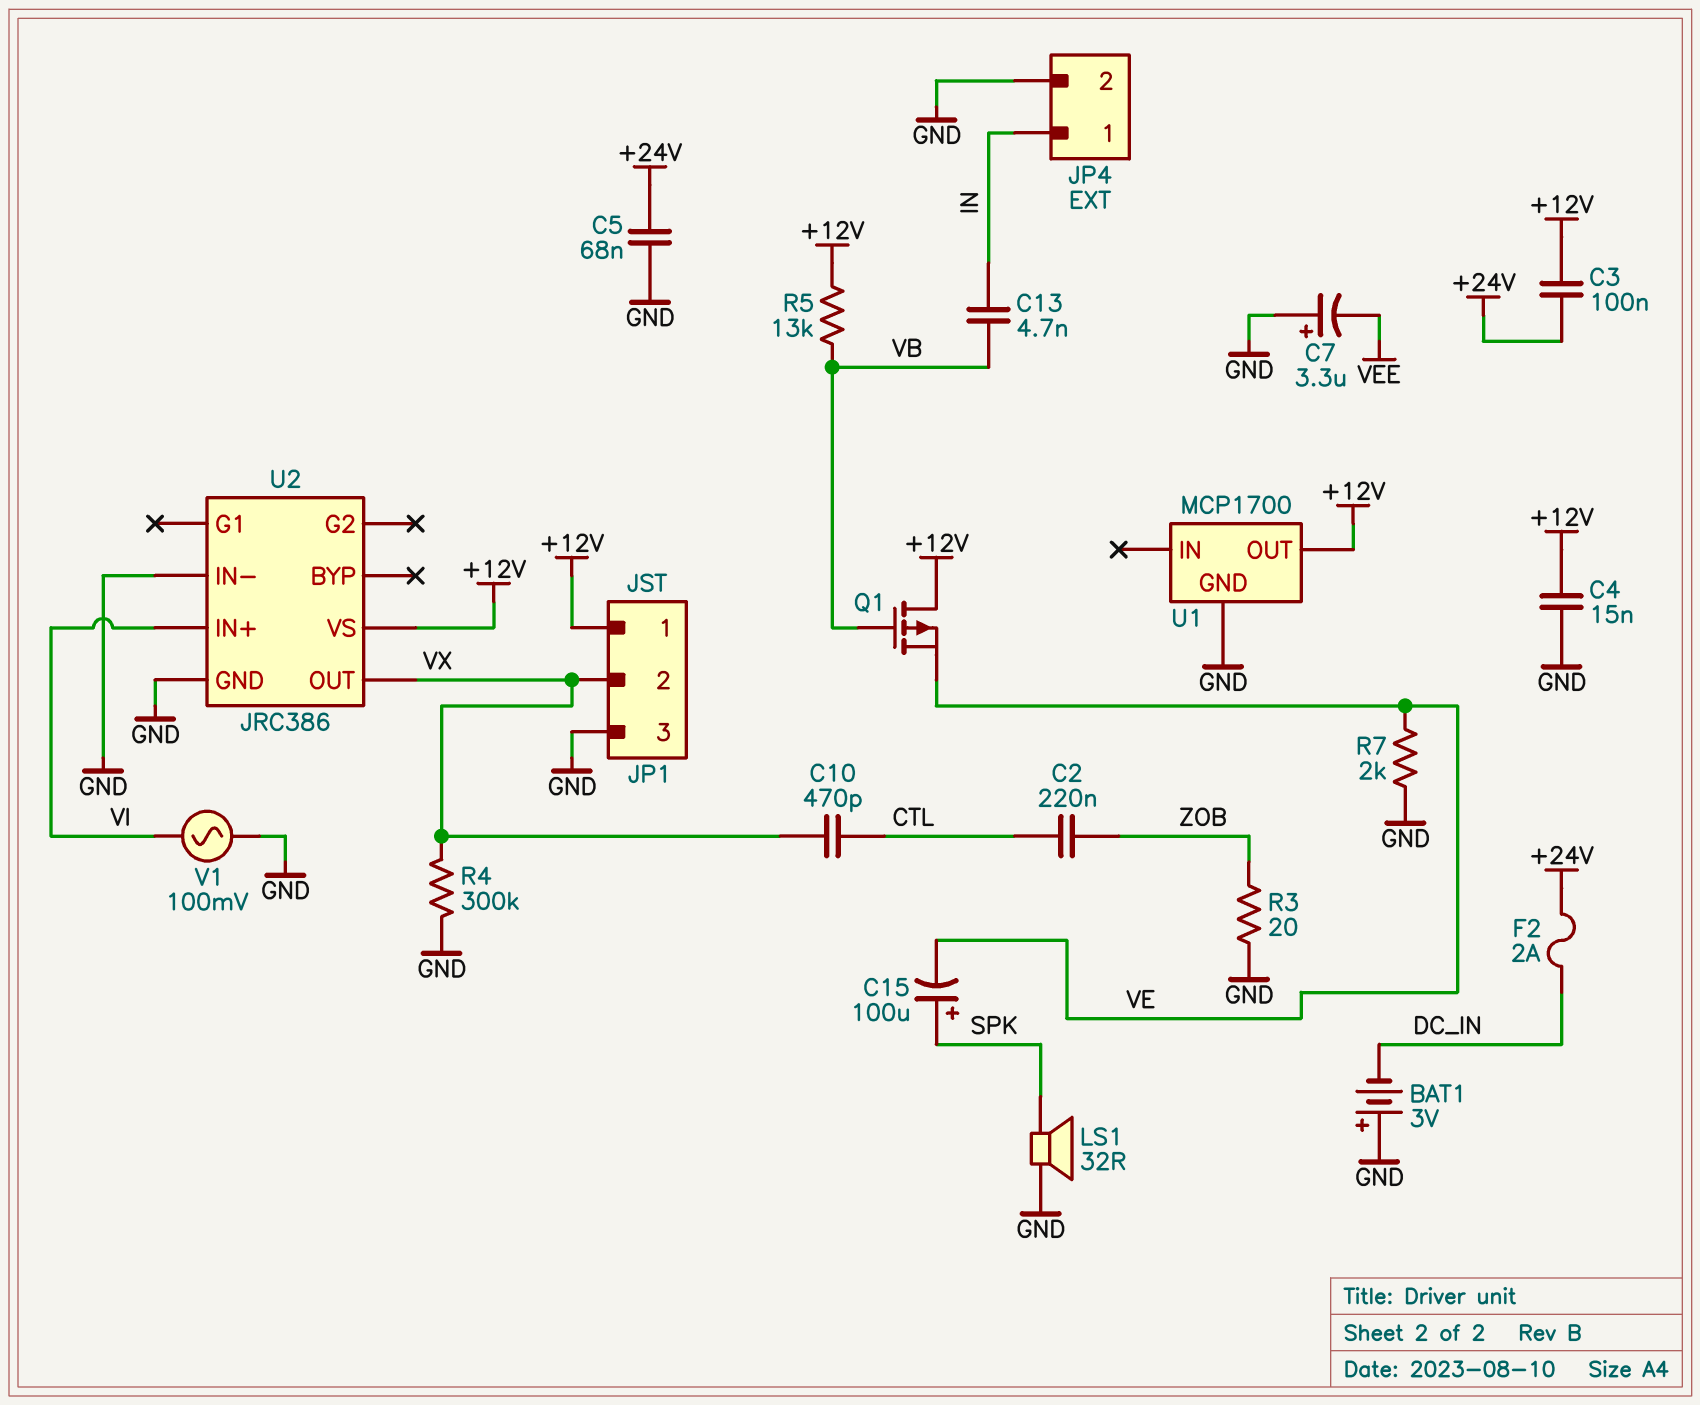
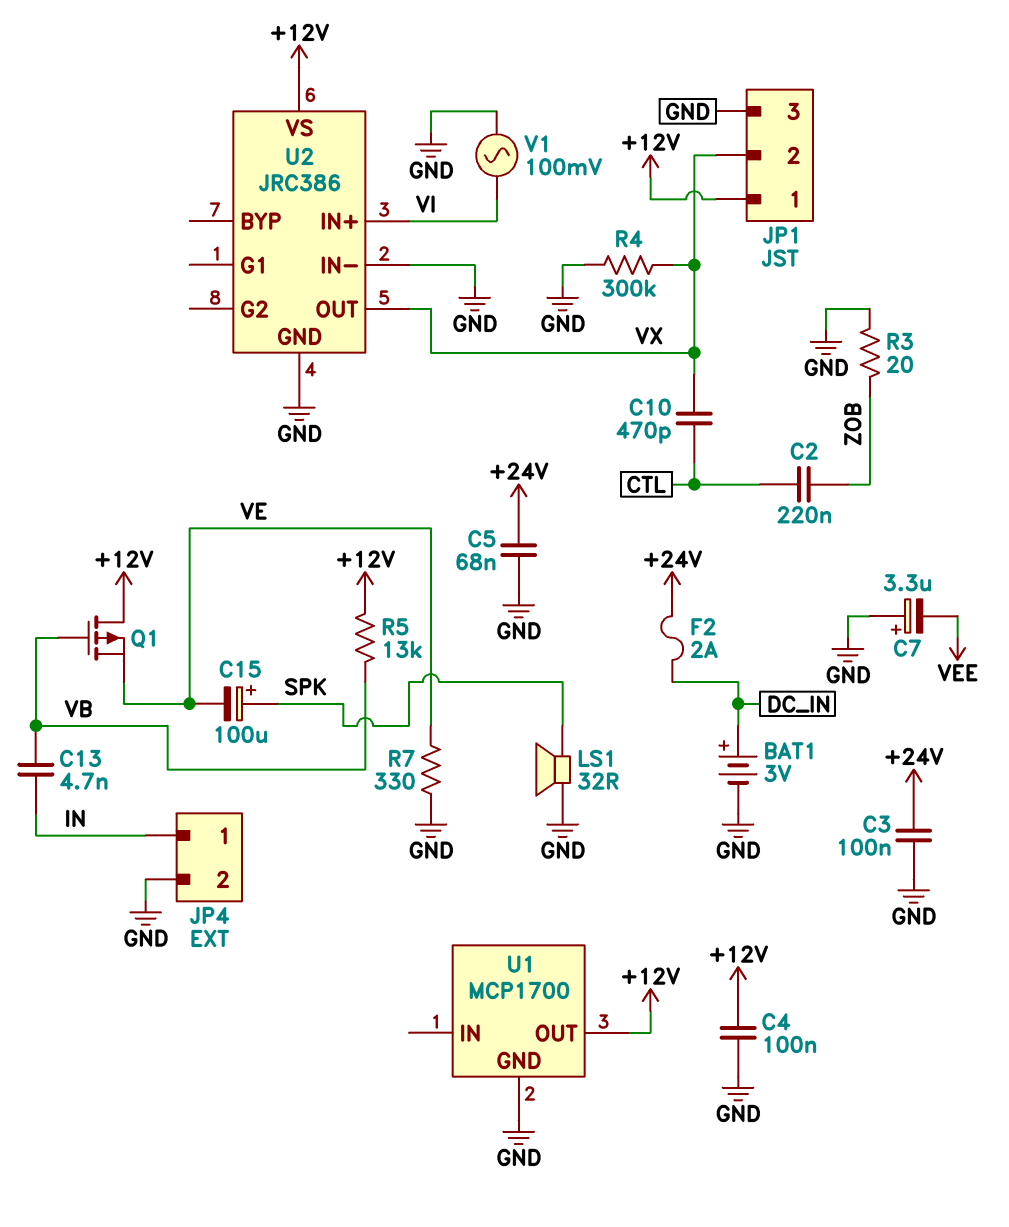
BAT1: 3V (plus GND, minus DC_IN) -> 3V (plus DC_IN, minus GND)
C3: 100nF (+12V, +24V) -> 100nF (+24V, GND)
C4: 15nF (+12V, GND) -> 100nF (+12V, GND)
R7: 2k (GND, VE) -> 330 (GND, VE)

